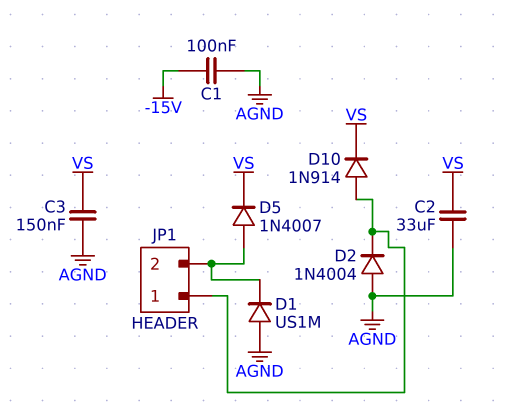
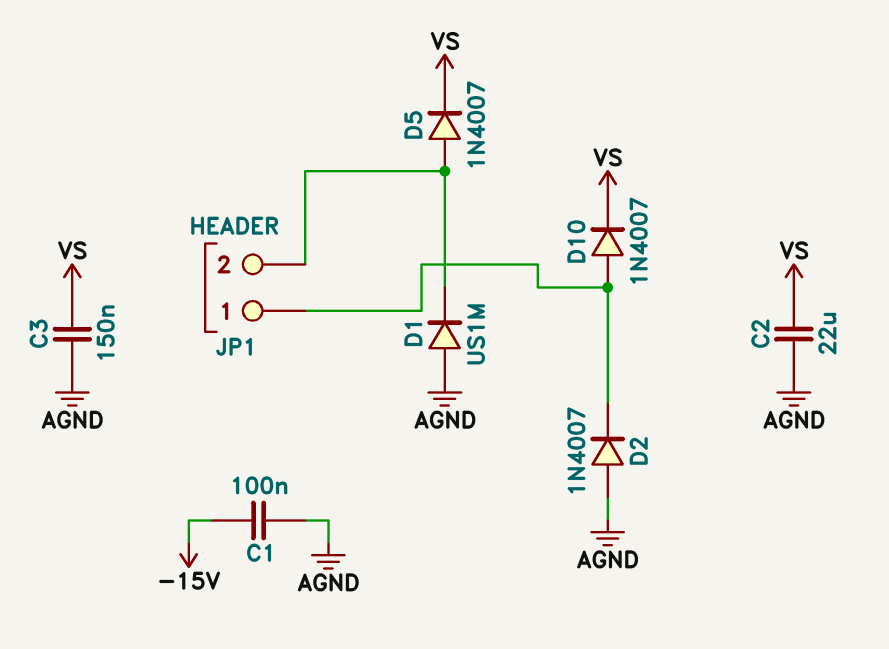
C2: 33uF (AGND, VS) -> 22uF (AGND, VS)
D2: diode 1N4004 (A AGND, K JP1/1) -> diode 1N4007 (A AGND, K JP1/1)
D10: diode 1N914 (A JP1/1, K VS) -> diode 1N4007 (A JP1/1, K VS)

